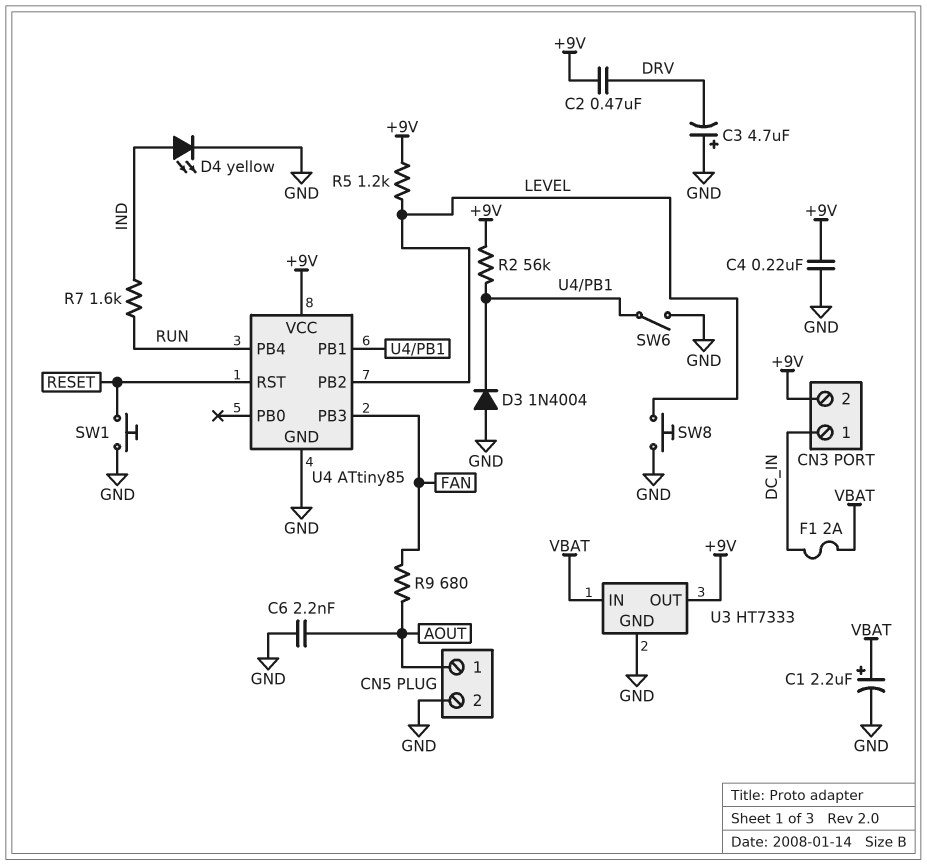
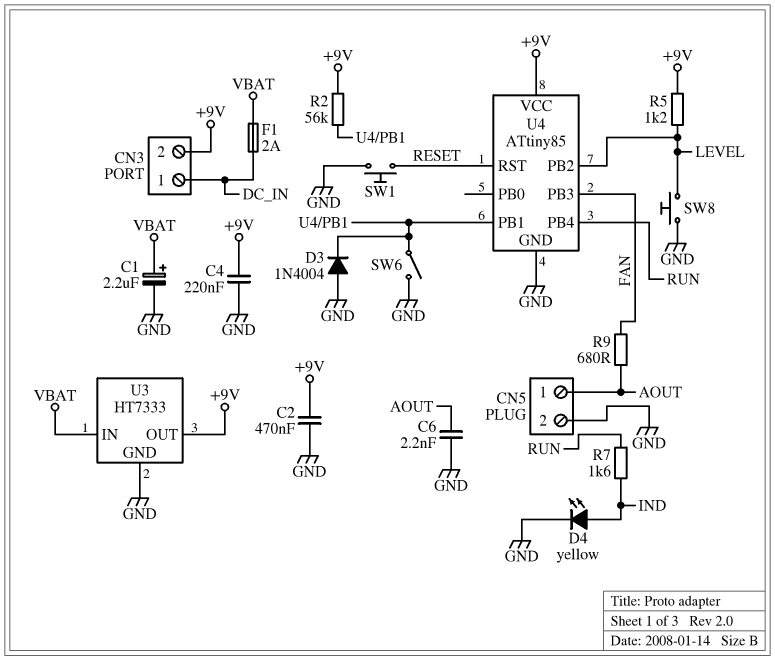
C2: 470nF (+9V, DRV) -> 470nF (+9V, GND)
C3: 4.7uF (plus GND, minus DRV) -> none

